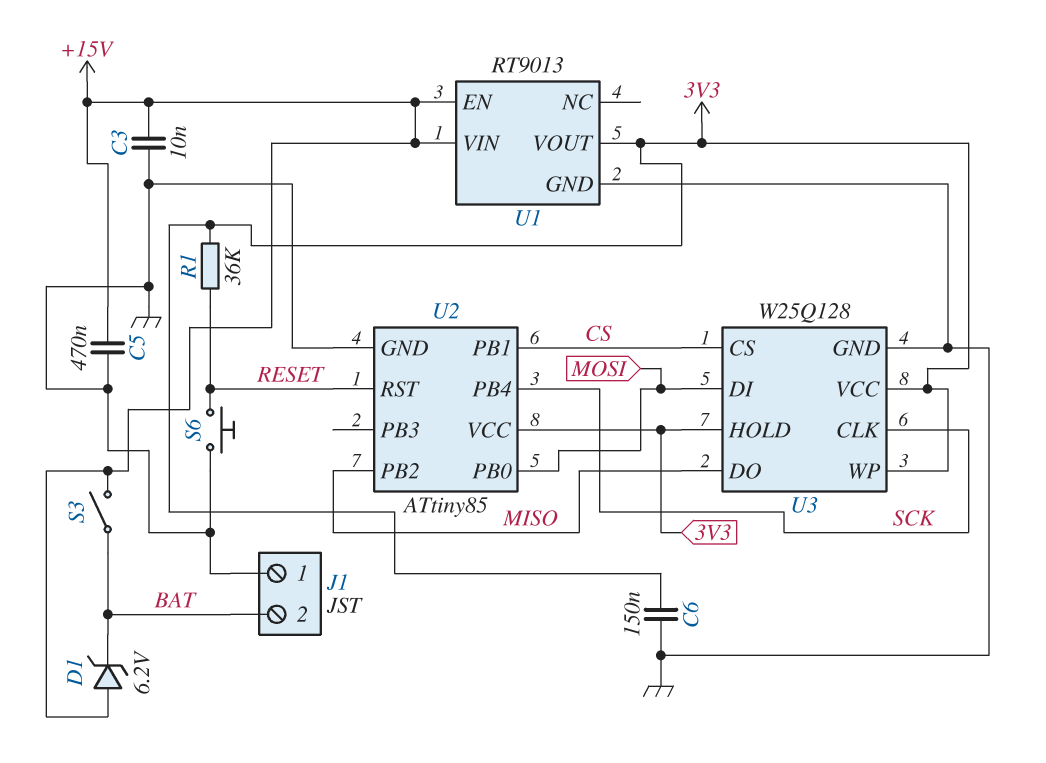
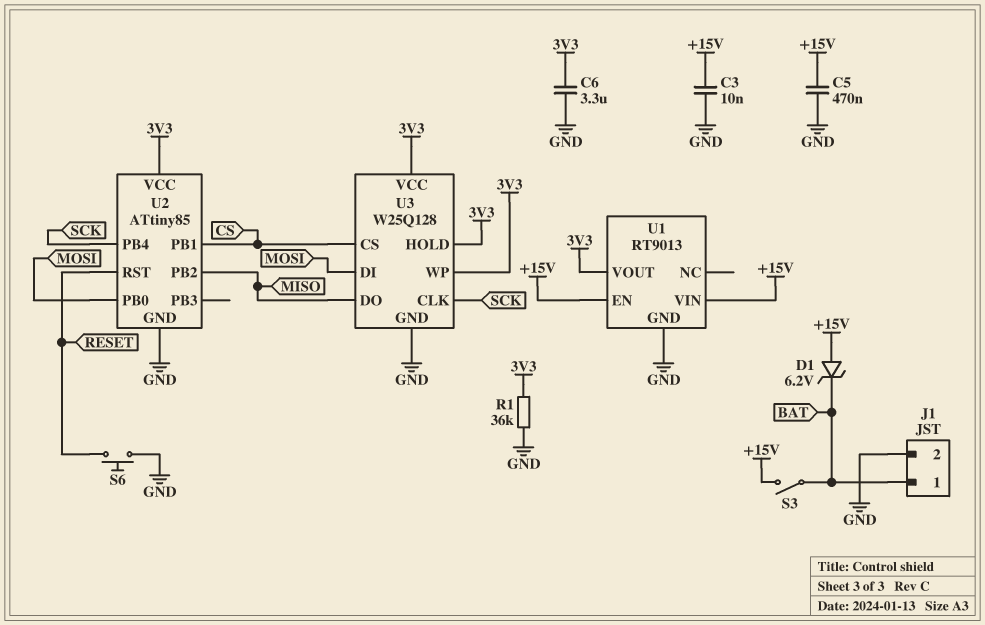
C6: 150nF (3V3, GND) -> 3.3uF (3V3, GND)
J1 pin 1: GND -> BAT
J1 pin 2: BAT -> GND
R1: 36k (3V3, RESET) -> 36k (3V3, GND)

